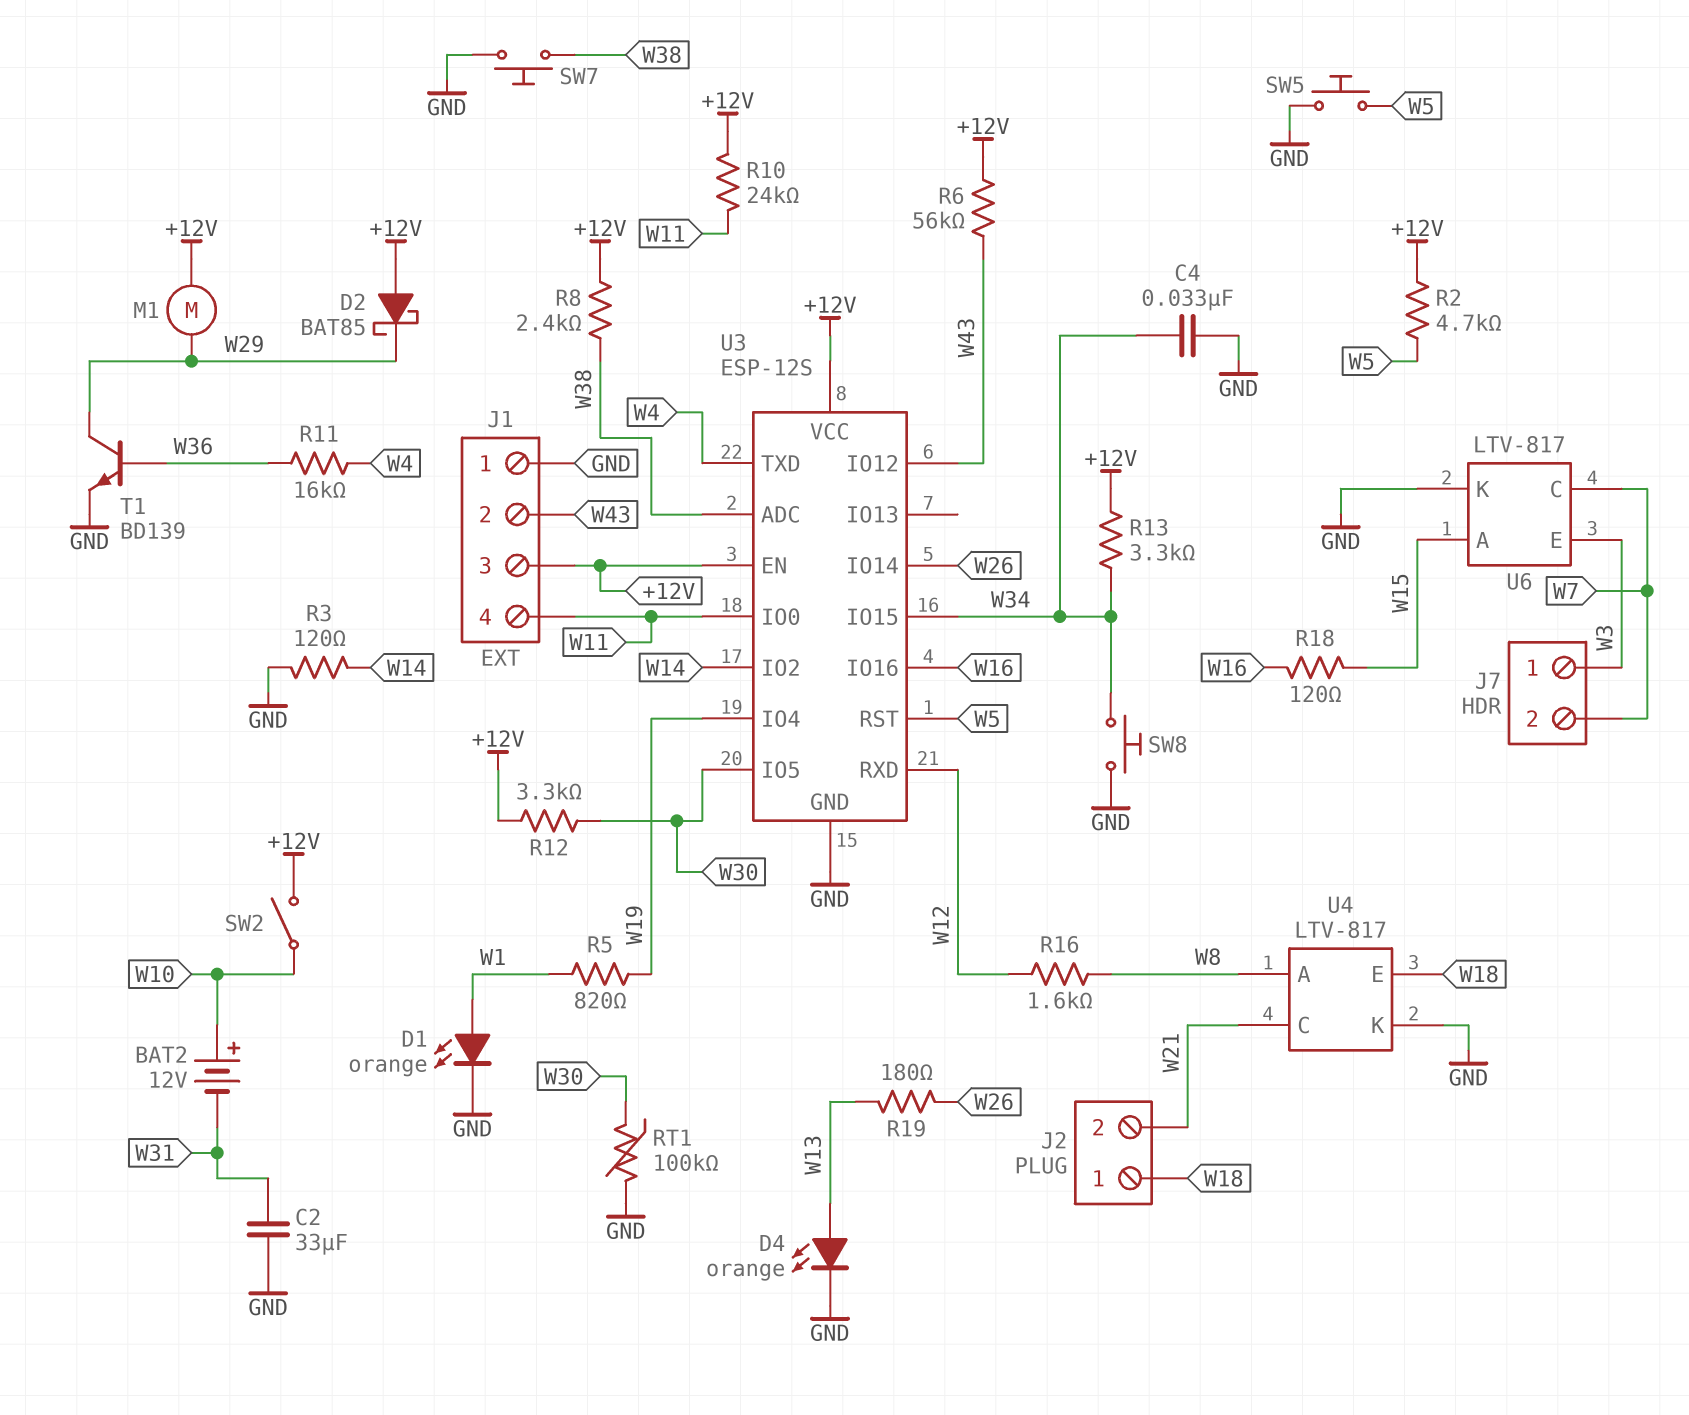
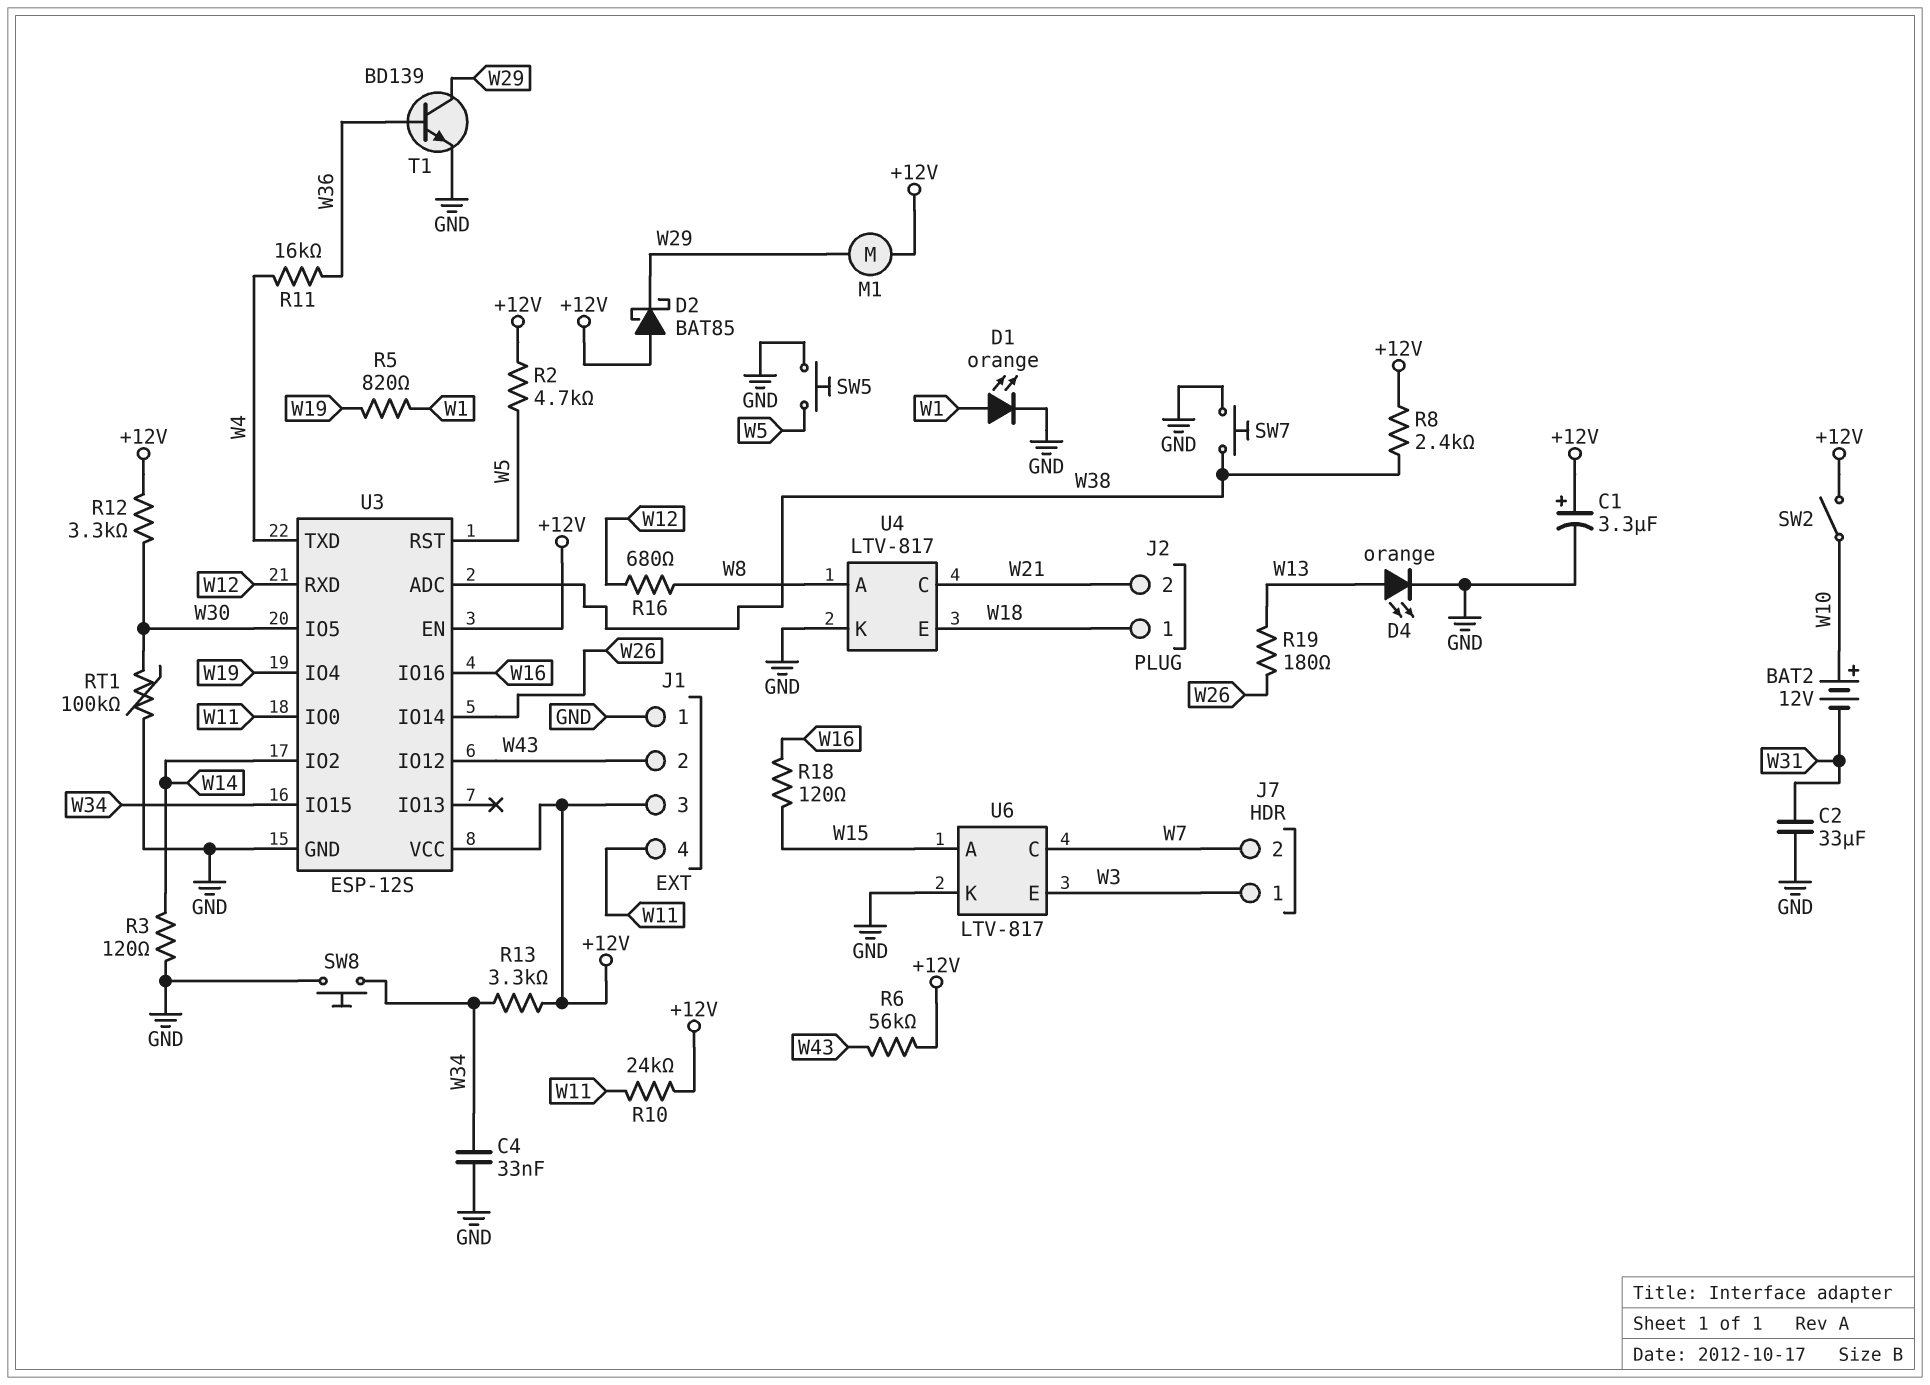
C1: none -> 3.3uF (plus +12V, minus GND)
R16: 1.6k (W8, W12) -> 680 (W8, W12)

